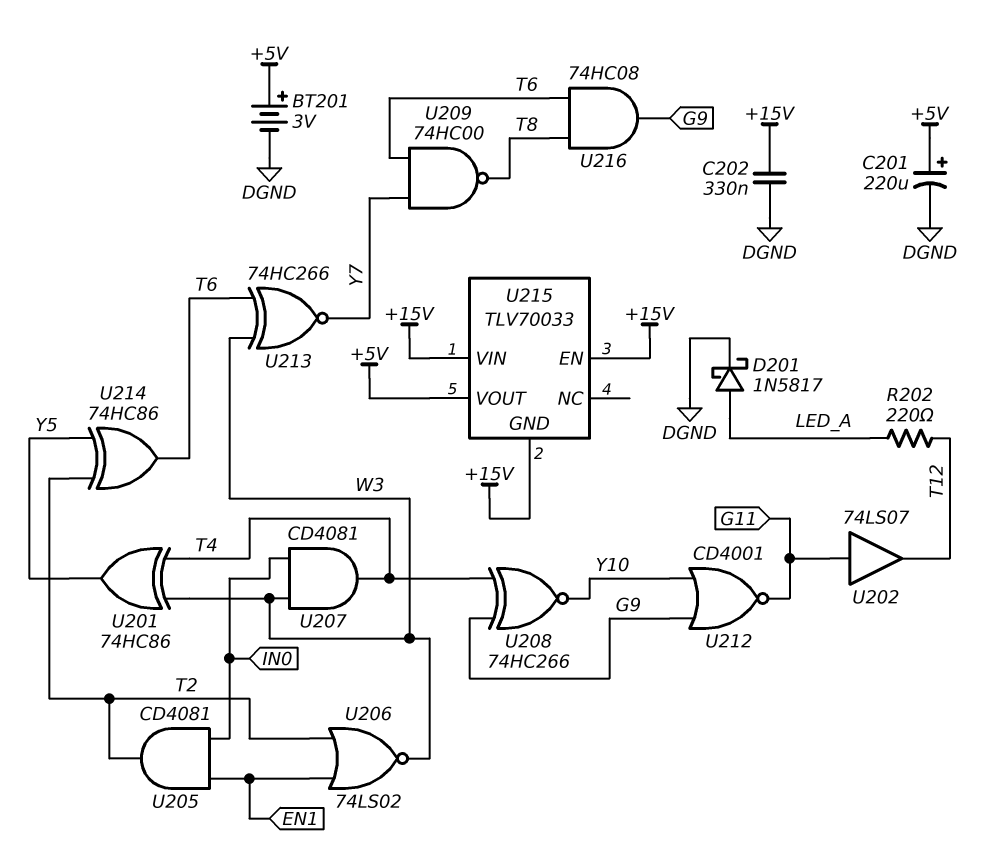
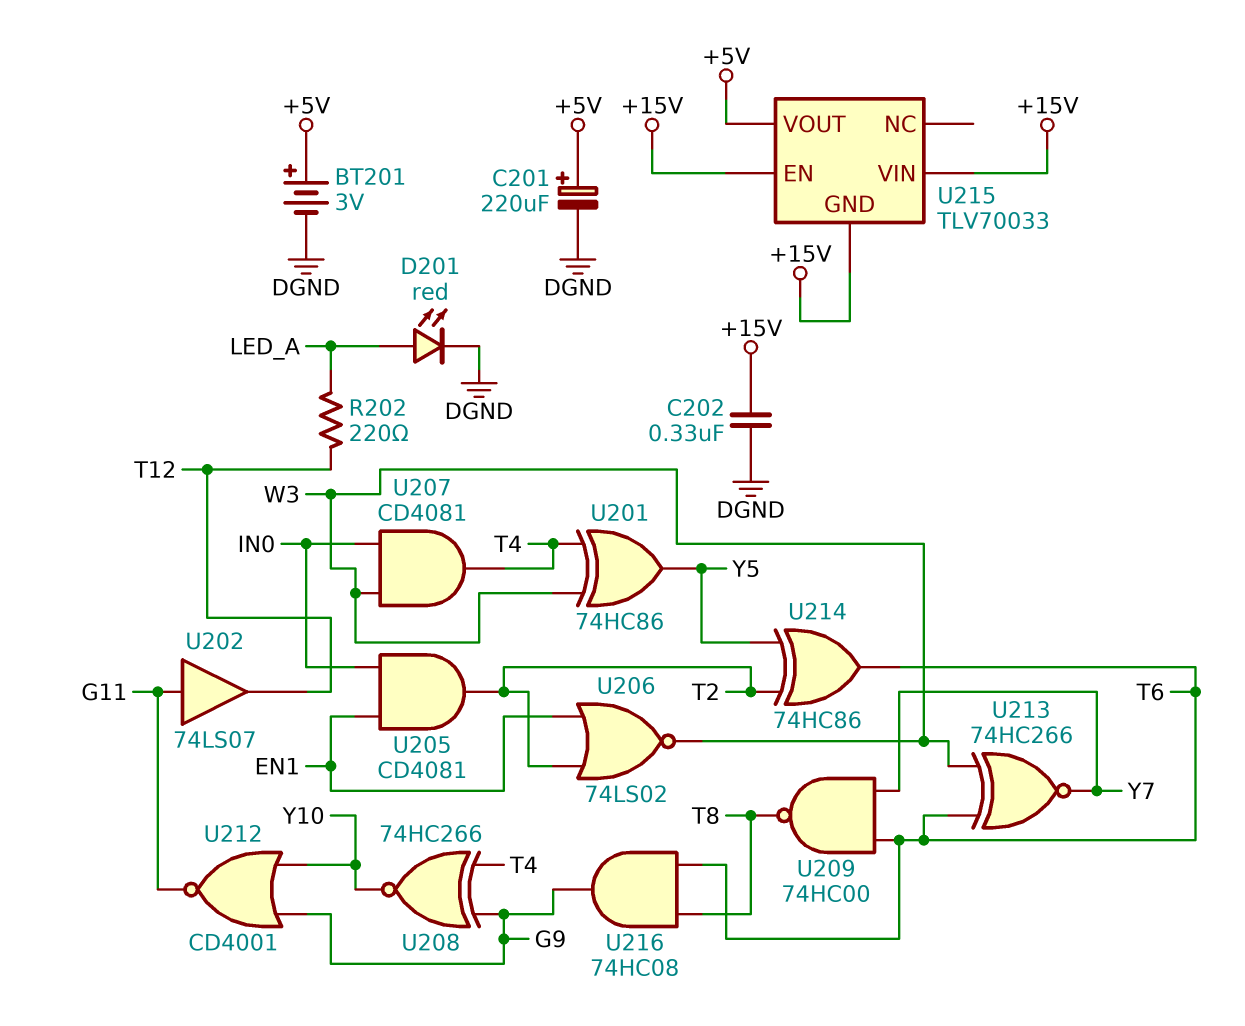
D201: schottky 1N5817 (A LED_A, K DGND) -> LED red (A LED_A, K DGND)

